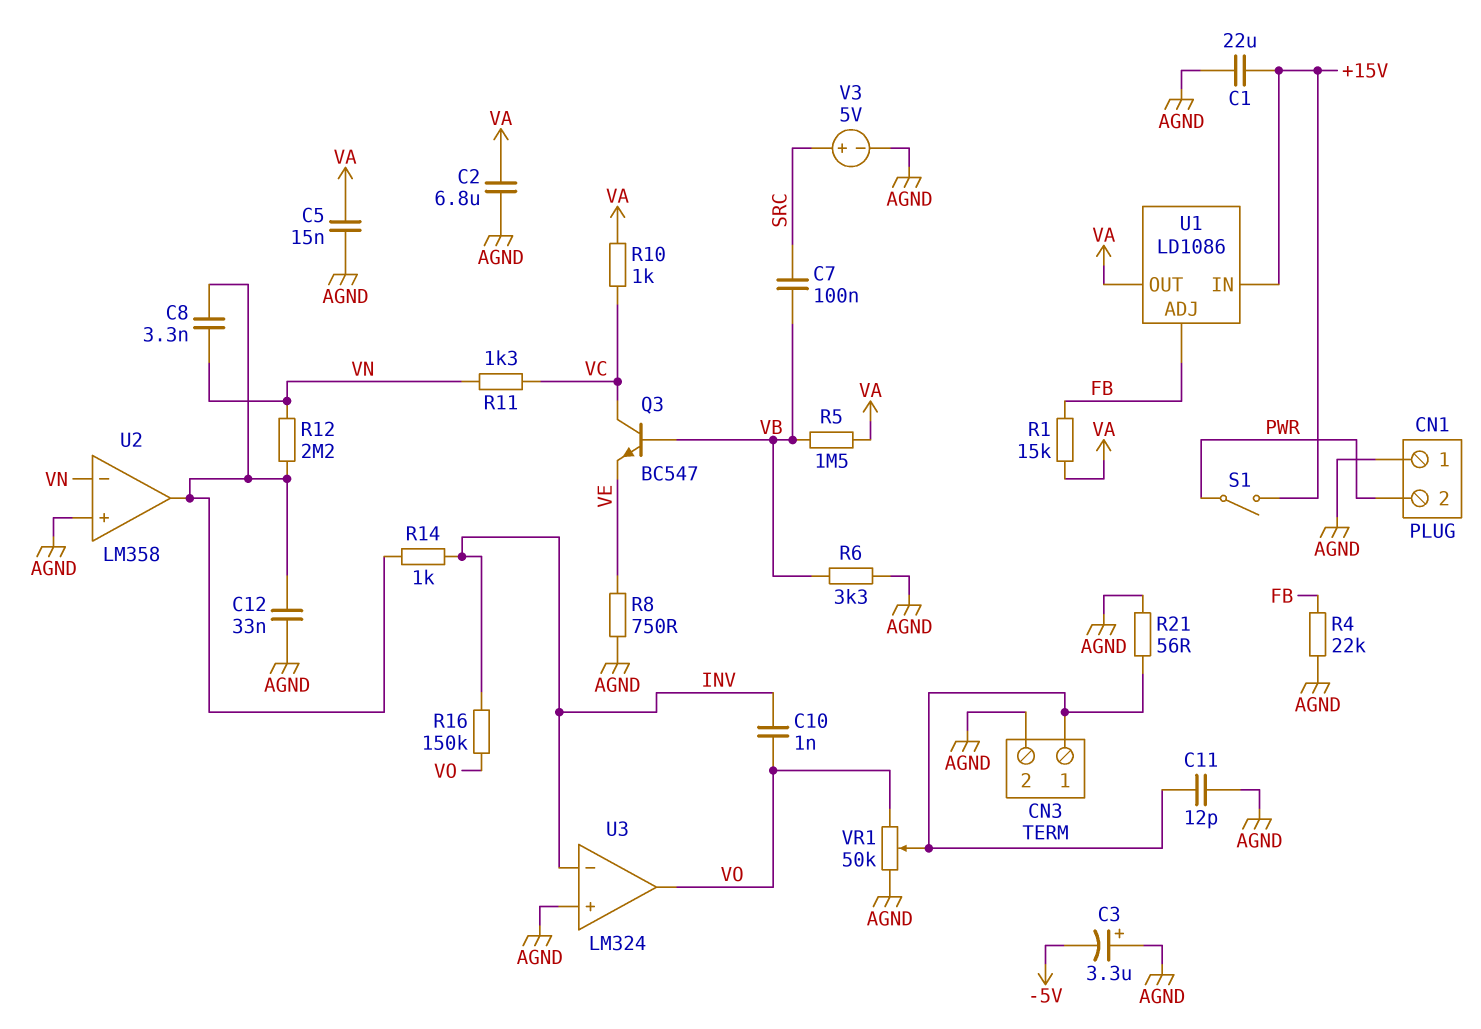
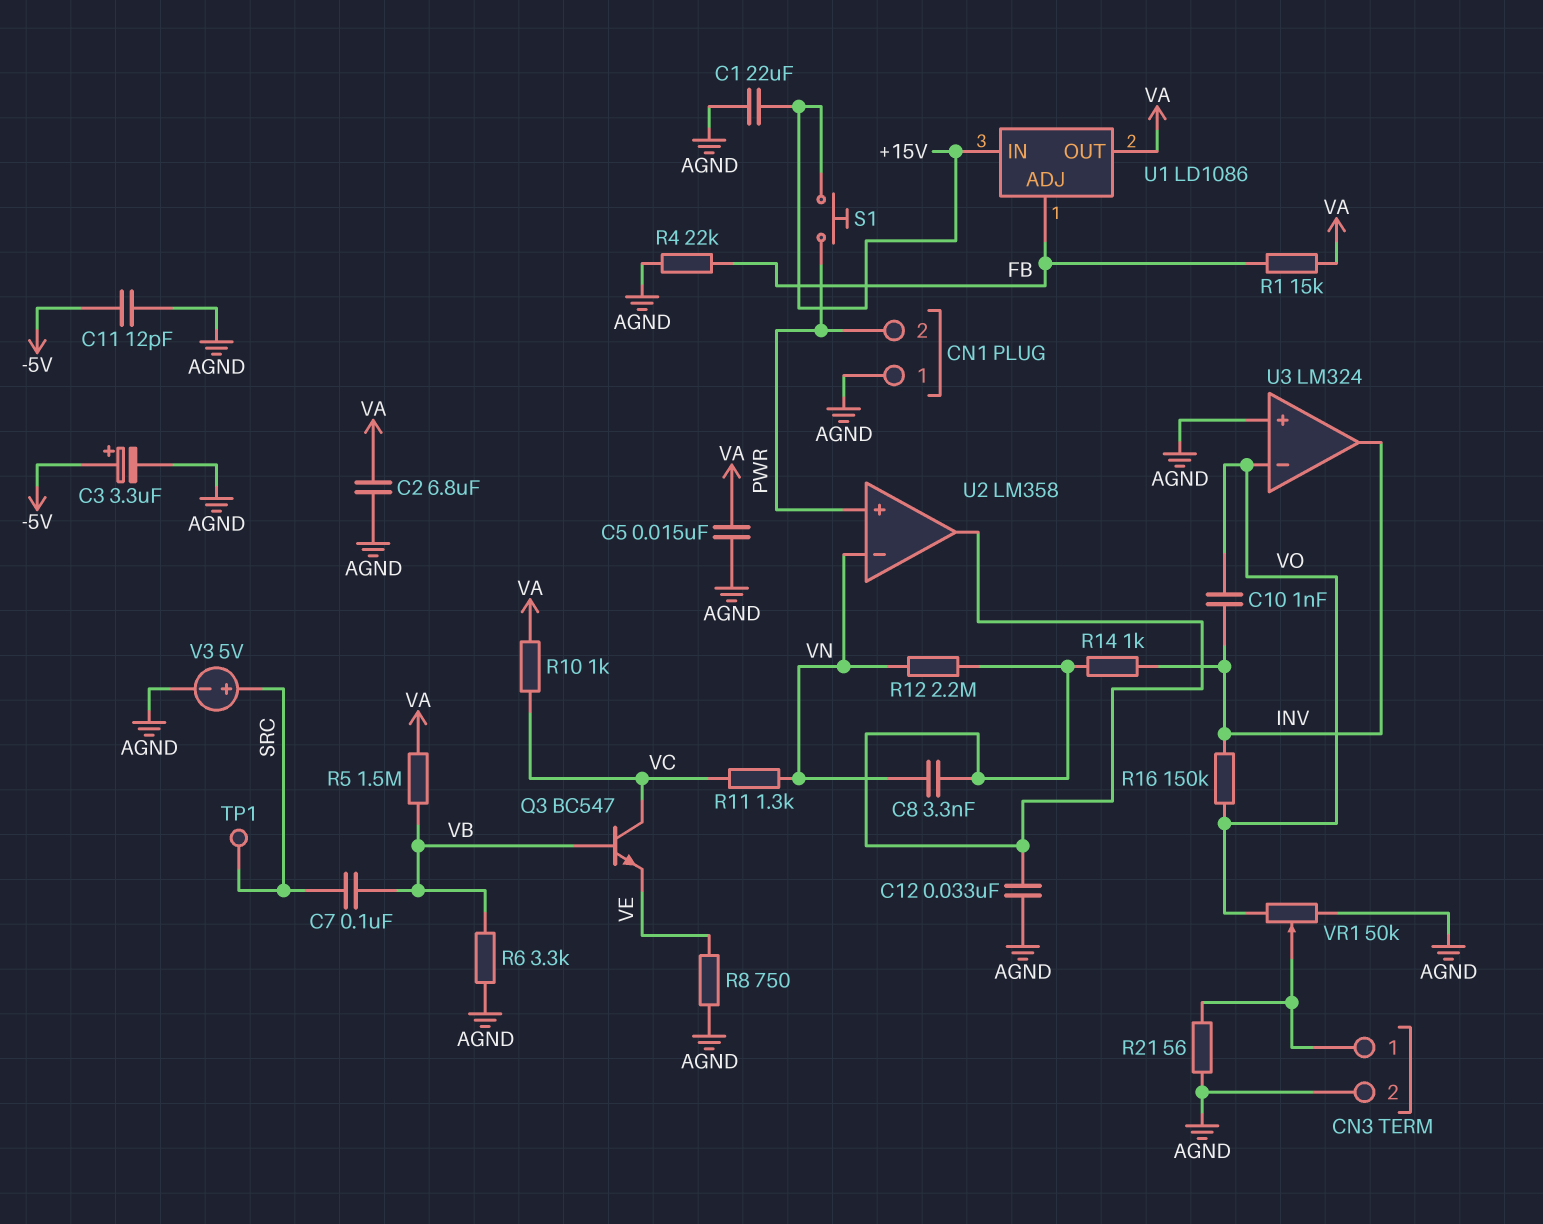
C3: 3.3uF (plus AGND, minus -5V) -> 3.3uF (plus -5V, minus AGND)
C11: 12pF (AGND, CN3/1) -> 12pF (-5V, AGND)
S1: switch (+15V, PWR) -> button (+15V, PWR)
TP1: none -> test point (SRC)
U2 pin in+: AGND -> PWR
U3 pin in-: INV -> VO
U3 pin out: VO -> INV

